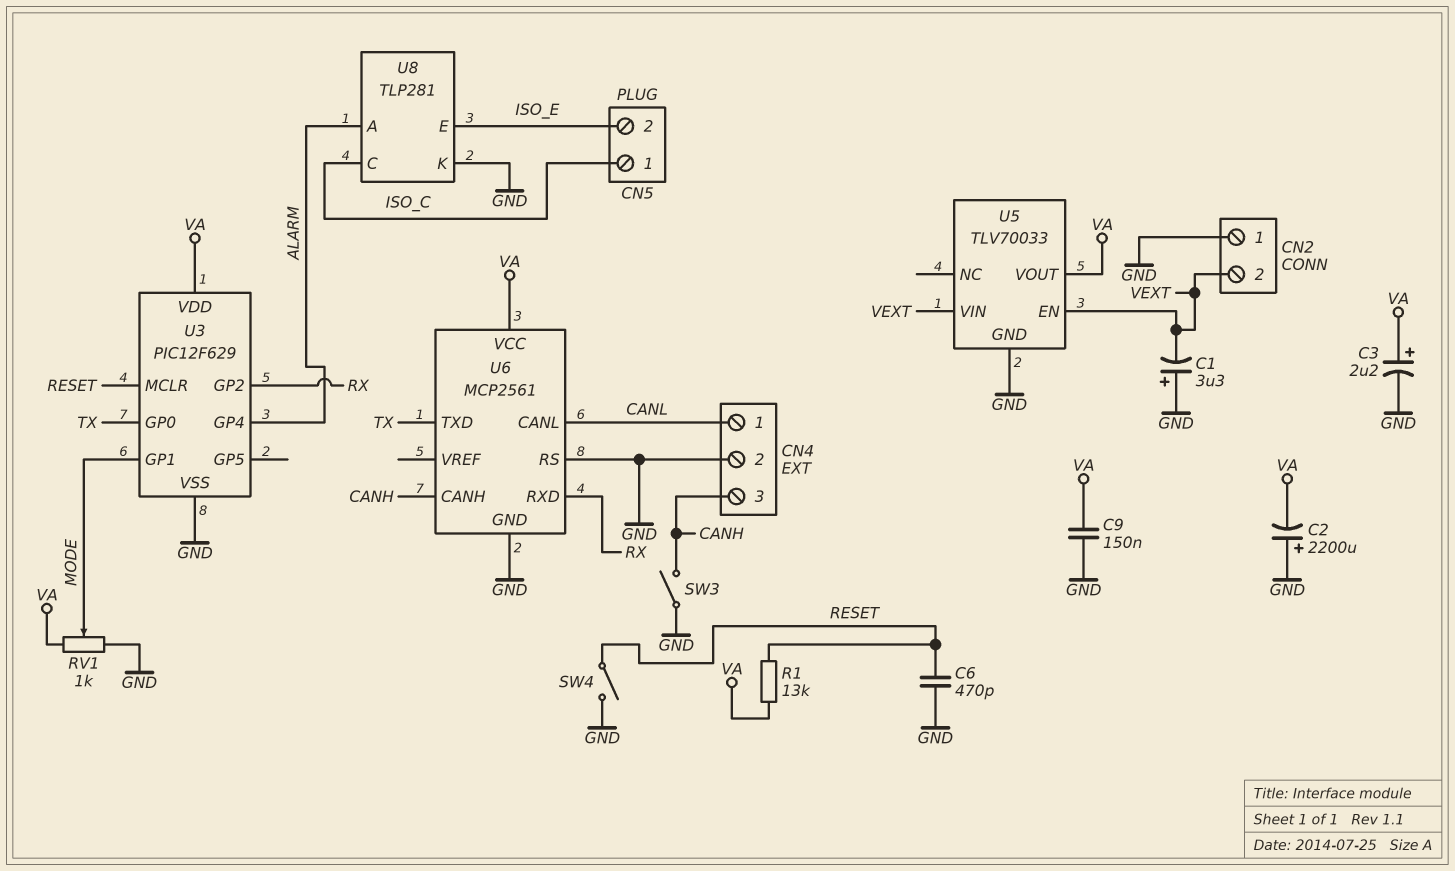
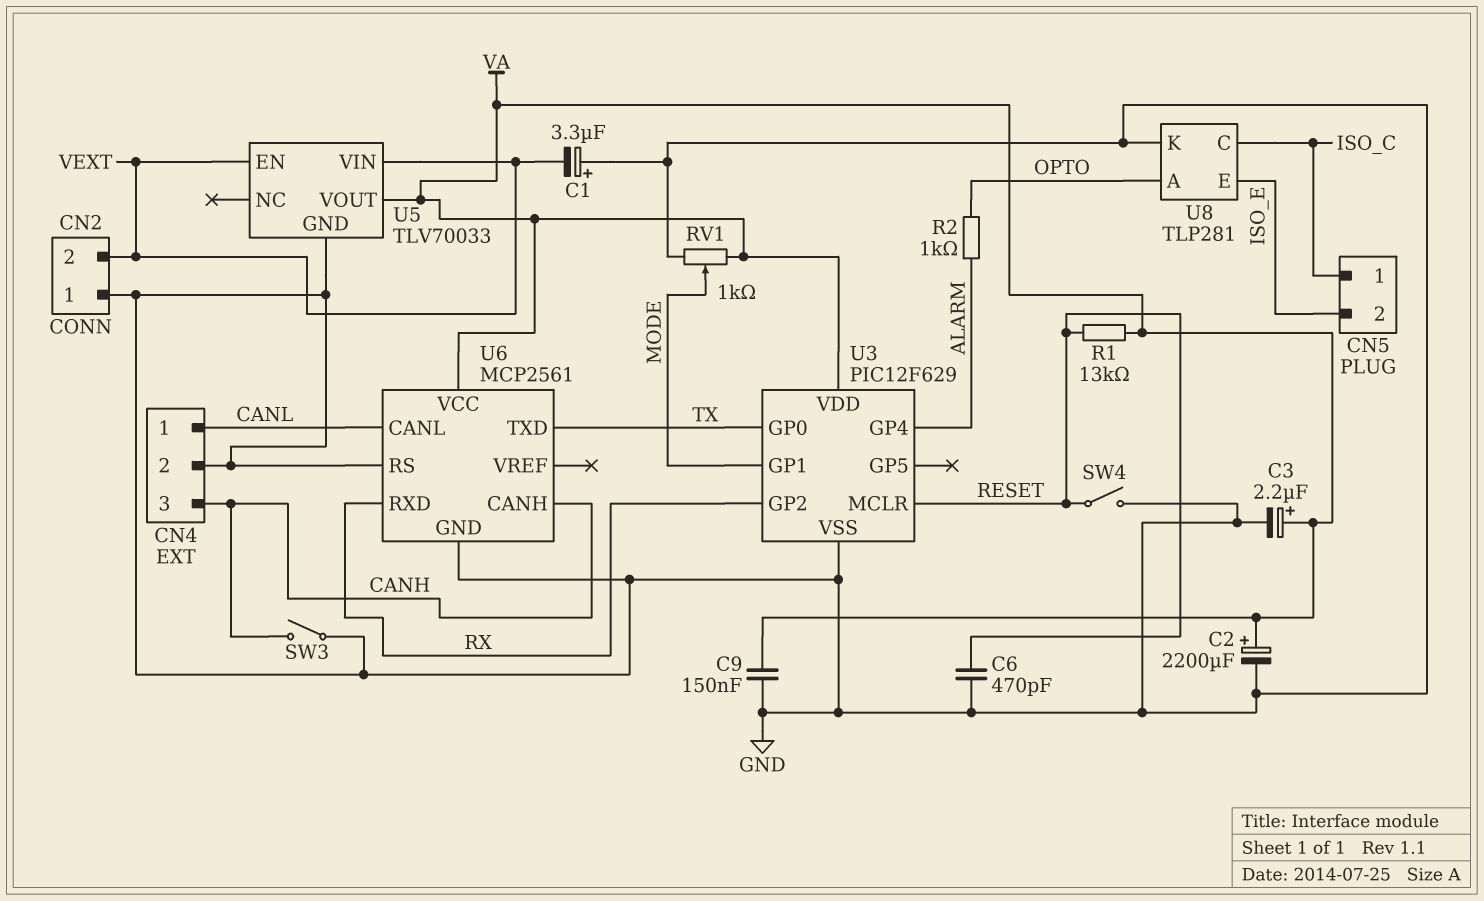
C2: 2200uF (plus GND, minus VA) -> 2200uF (plus VA, minus GND)
R2: none -> 1k (ALARM, OPTO)
U8 pin A: ALARM -> OPTO

